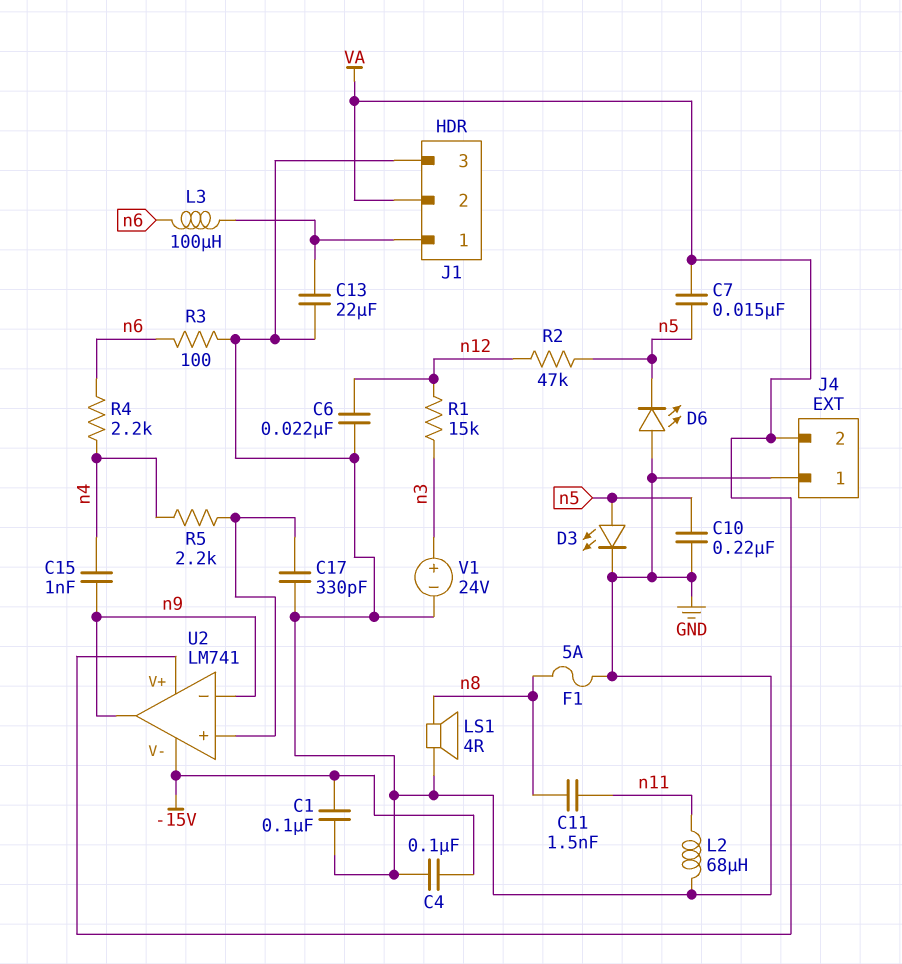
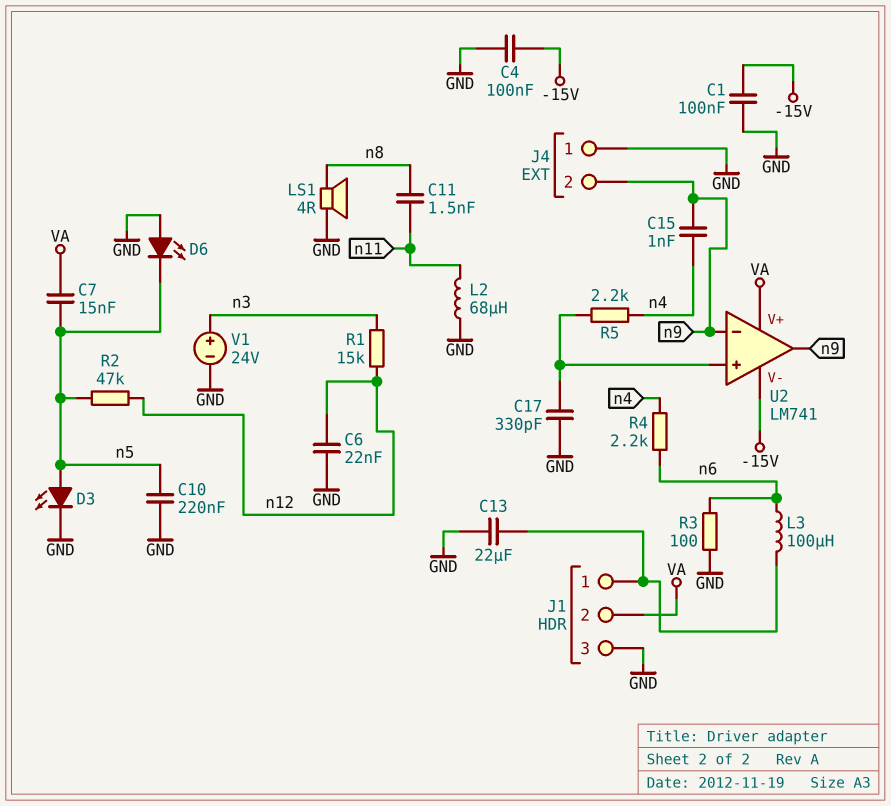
F1: 5A (GND, n8) -> none
J4 pin 2: VA -> n9

